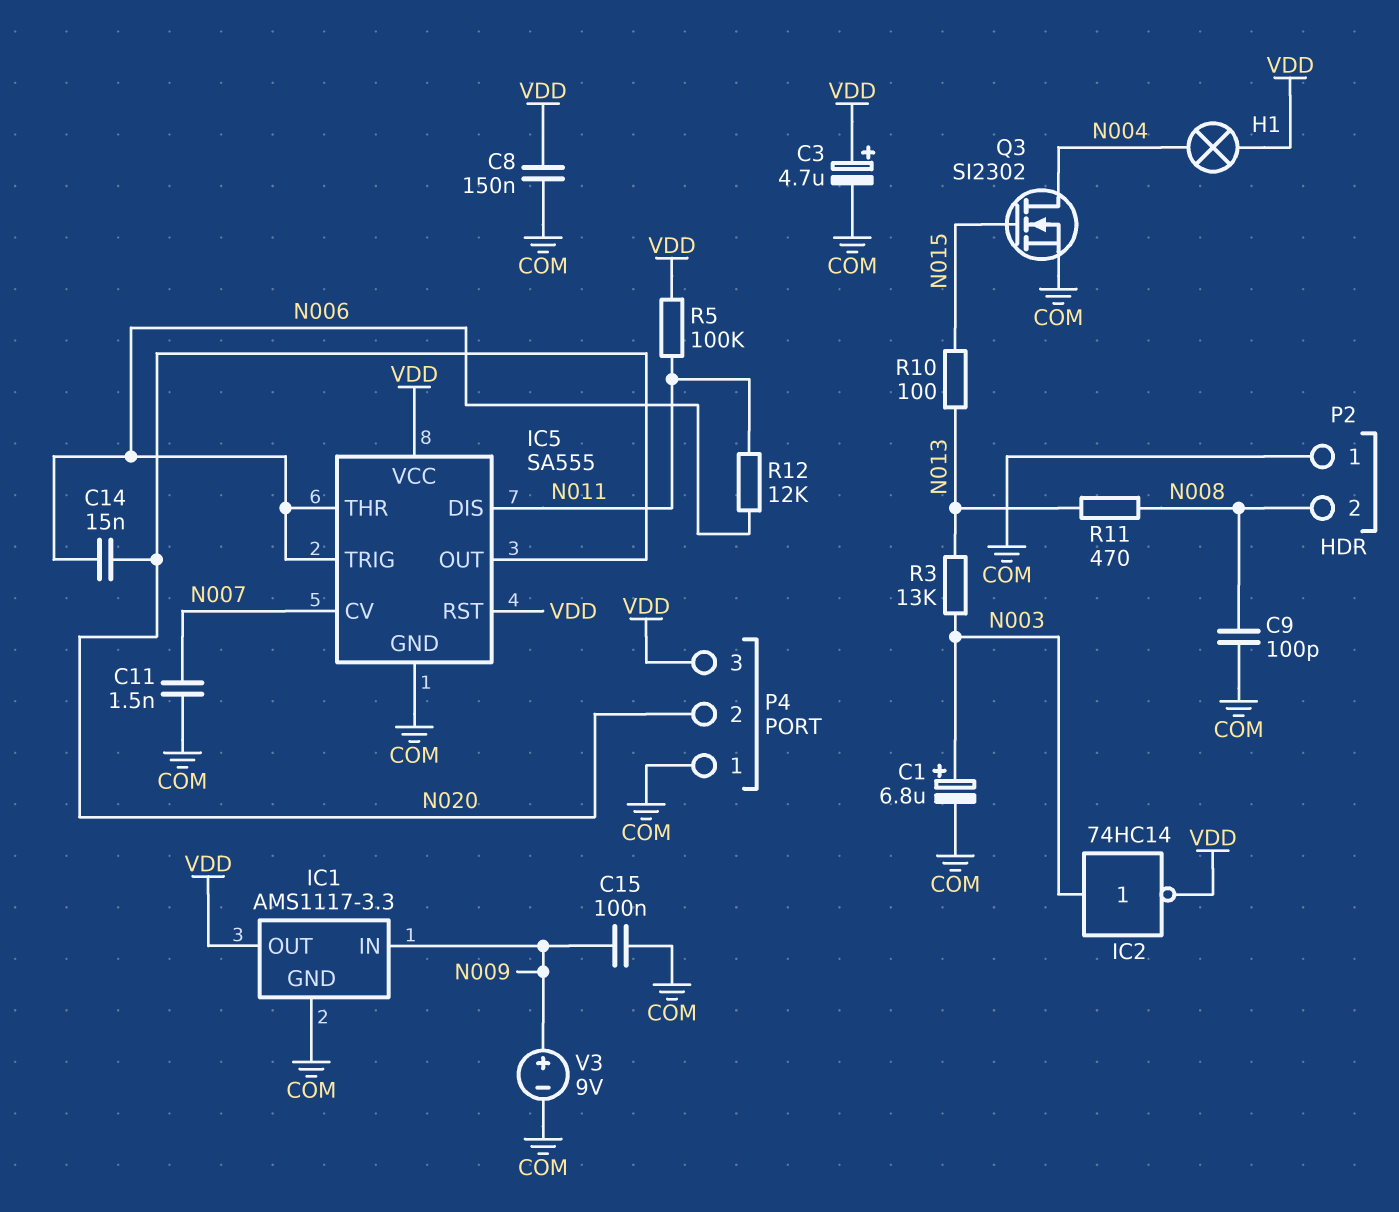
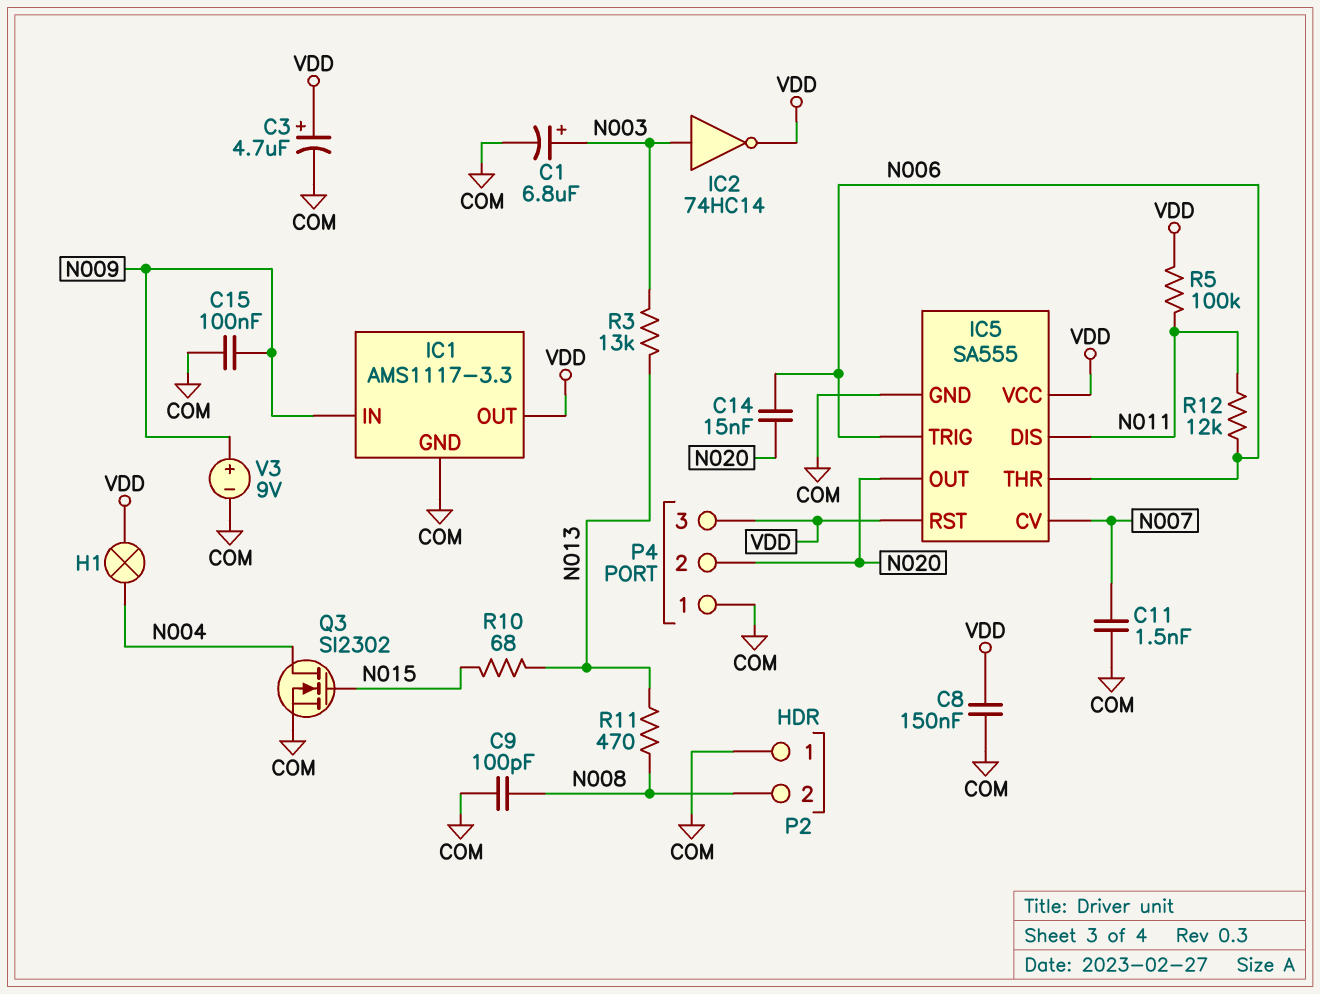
R10: 100 (N013, N015) -> 68 (N013, N015)

